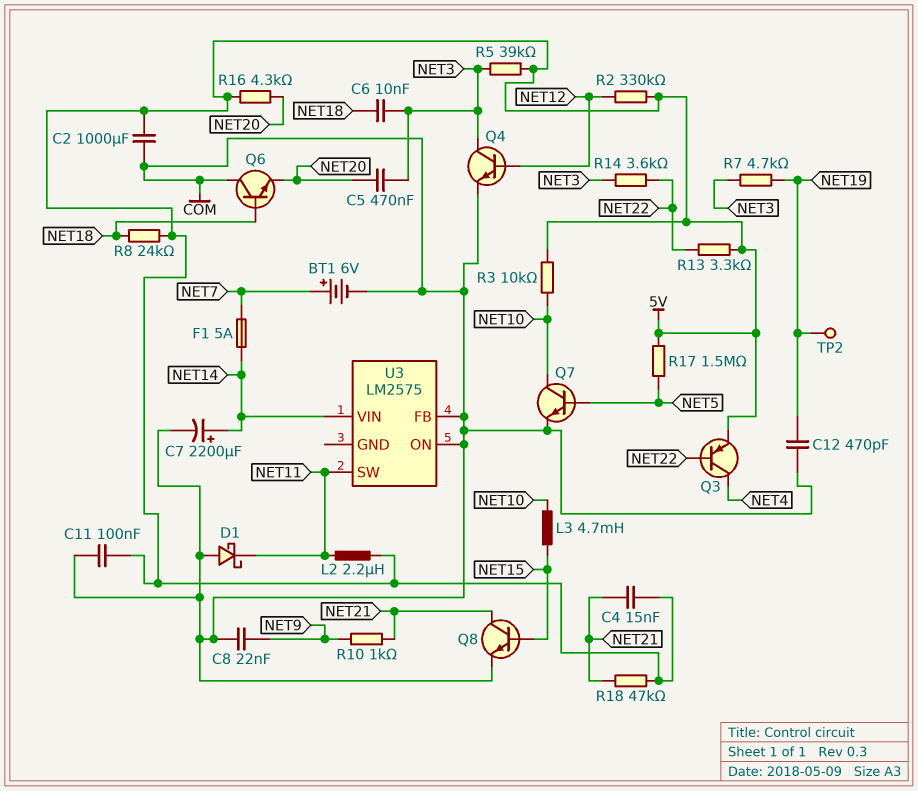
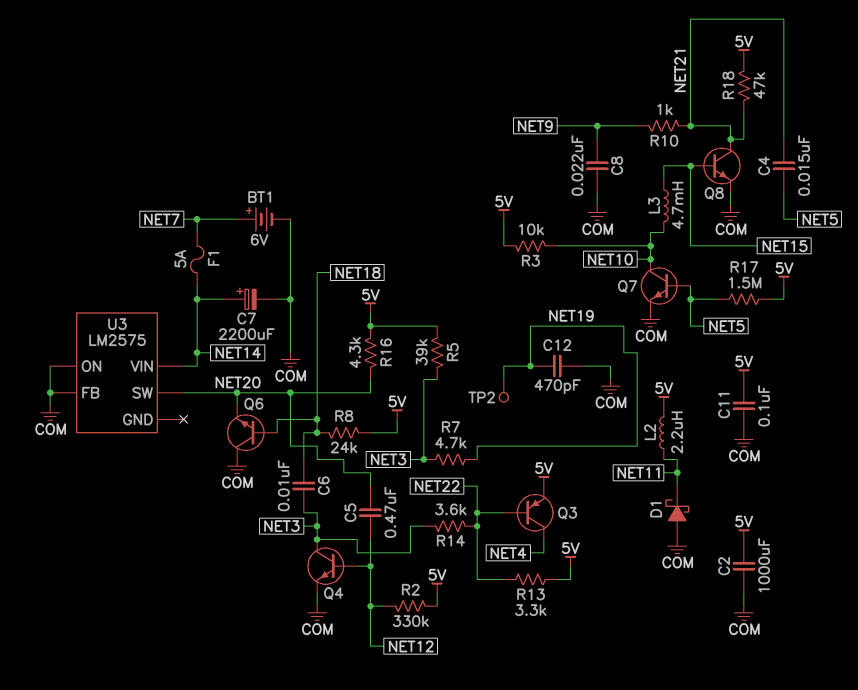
C4: 15nF (5V, NET21) -> 15nF (NET5, NET21)
C5: 470nF (NET3, NET20) -> 470nF (NET12, NET20)
U3 pin SW: NET11 -> NET20

